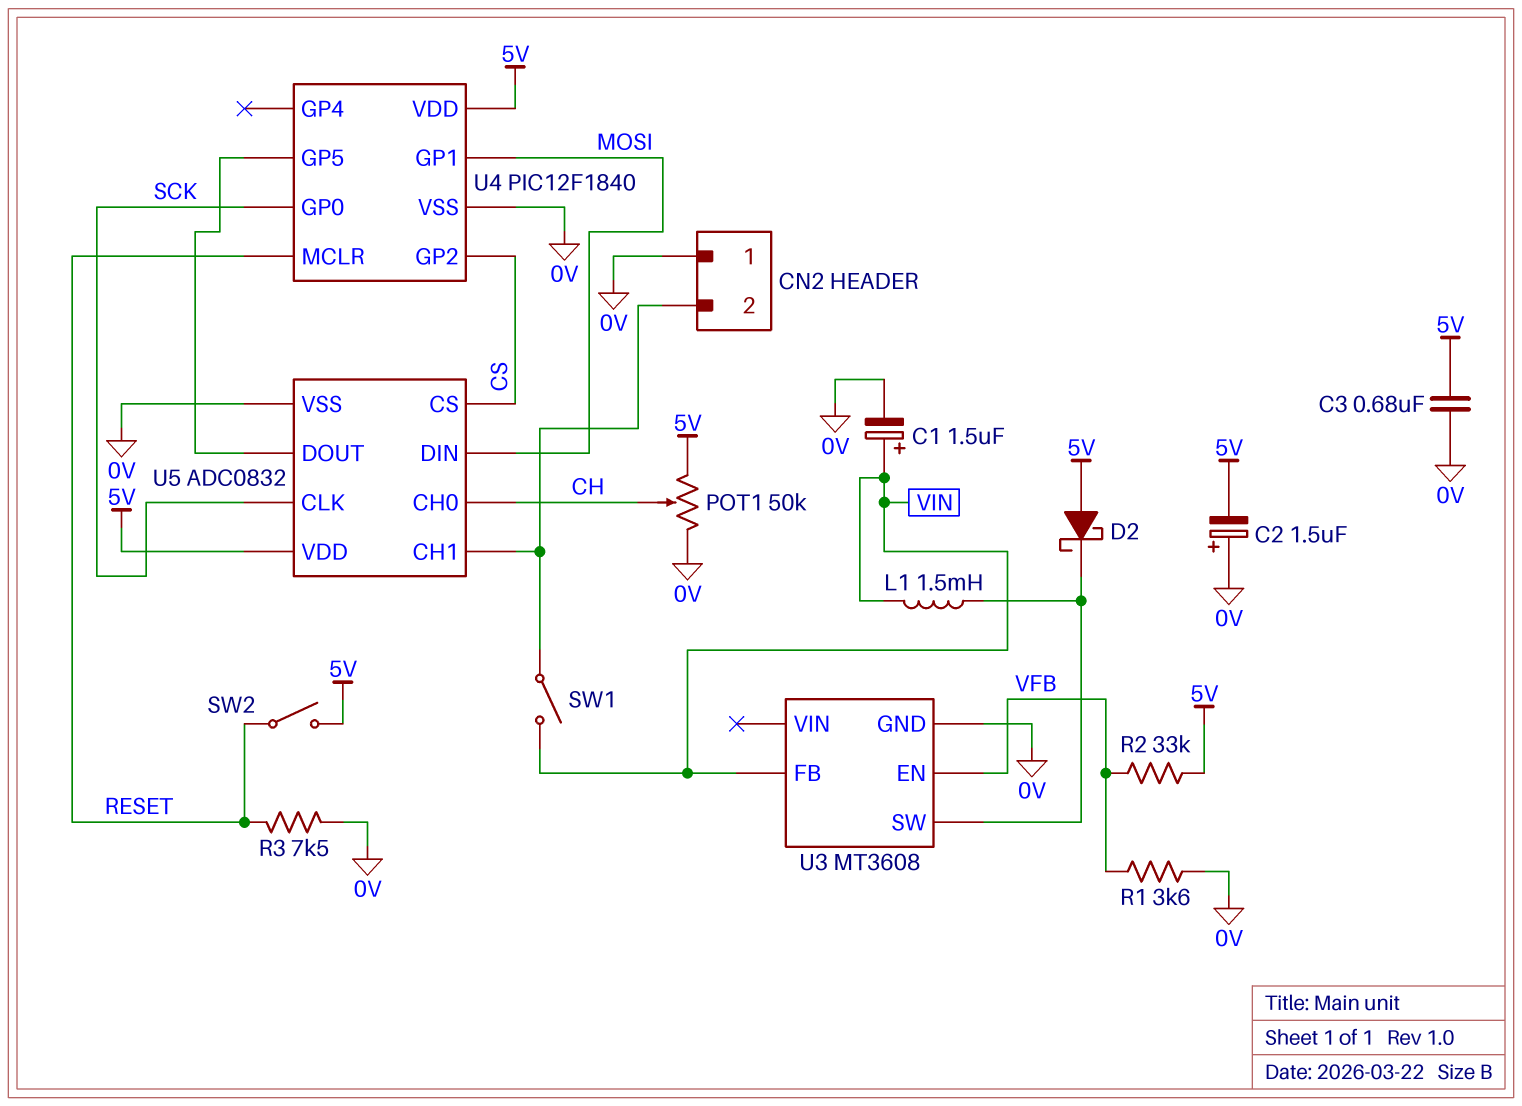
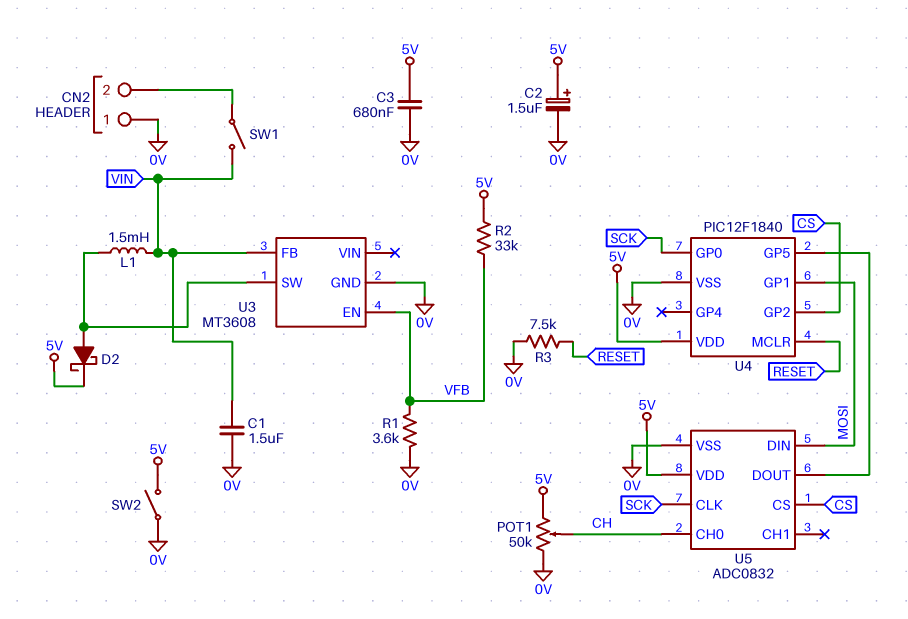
C1: 1.5uF (plus VIN, minus 0V) -> 1.5uF (0V, VIN)
C2: 1.5uF (plus 0V, minus 5V) -> 1.5uF (plus 5V, minus 0V)
D2: schottky (A 5V, K U3/SW) -> schottky (A U3/SW, K 5V)
SW2: switch (5V, RESET) -> switch (0V, 5V)
U5 pin CH1: CN2/2 -> none

